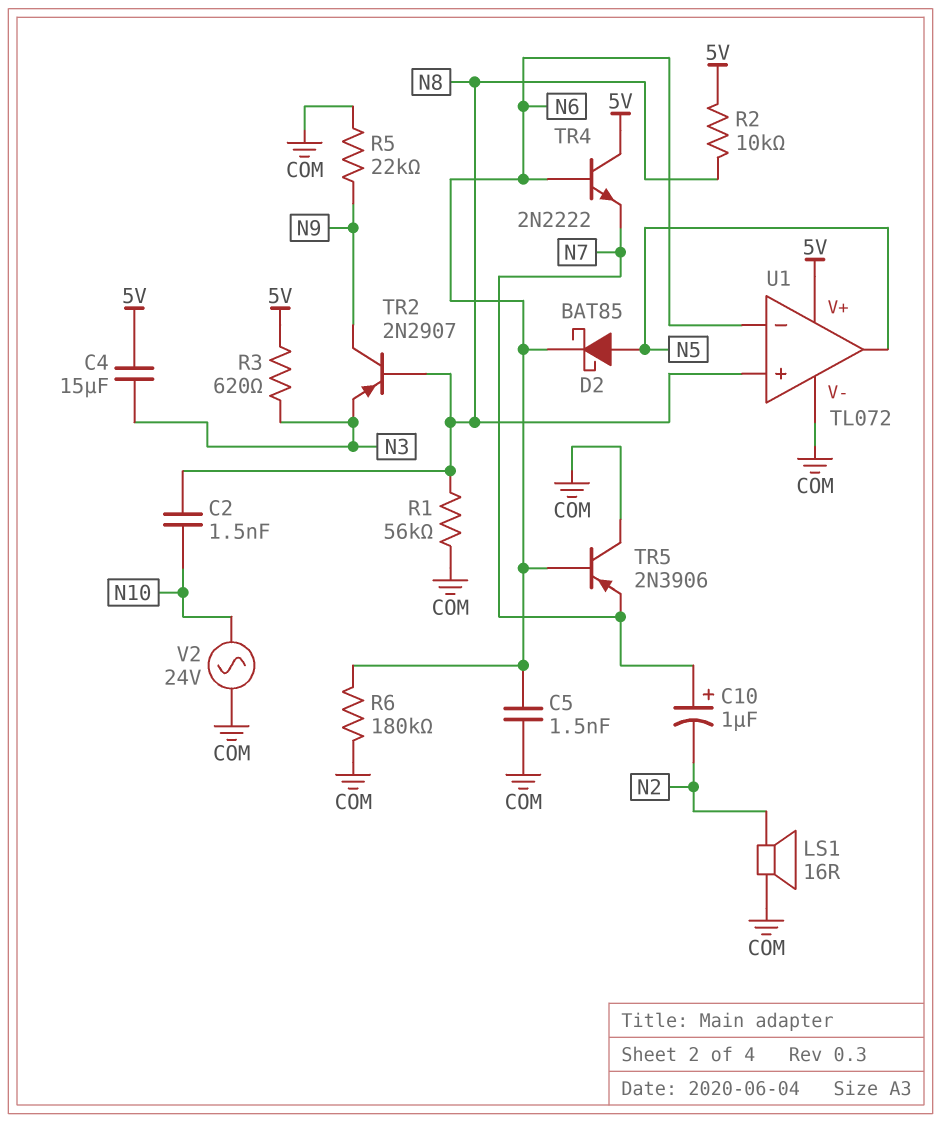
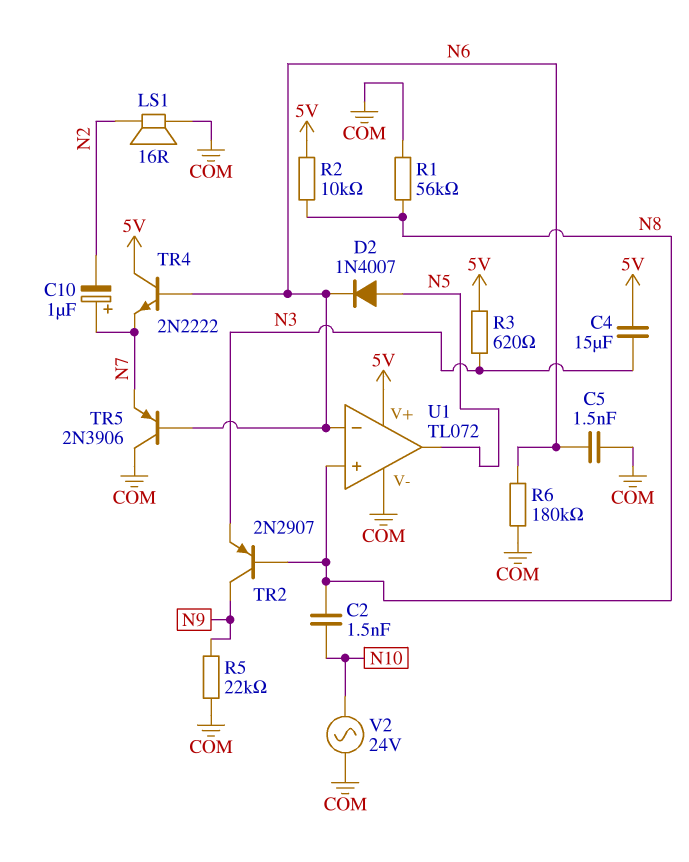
D2: schottky BAT85 (A N5, K N6) -> diode 1N4007 (A N5, K N6)

